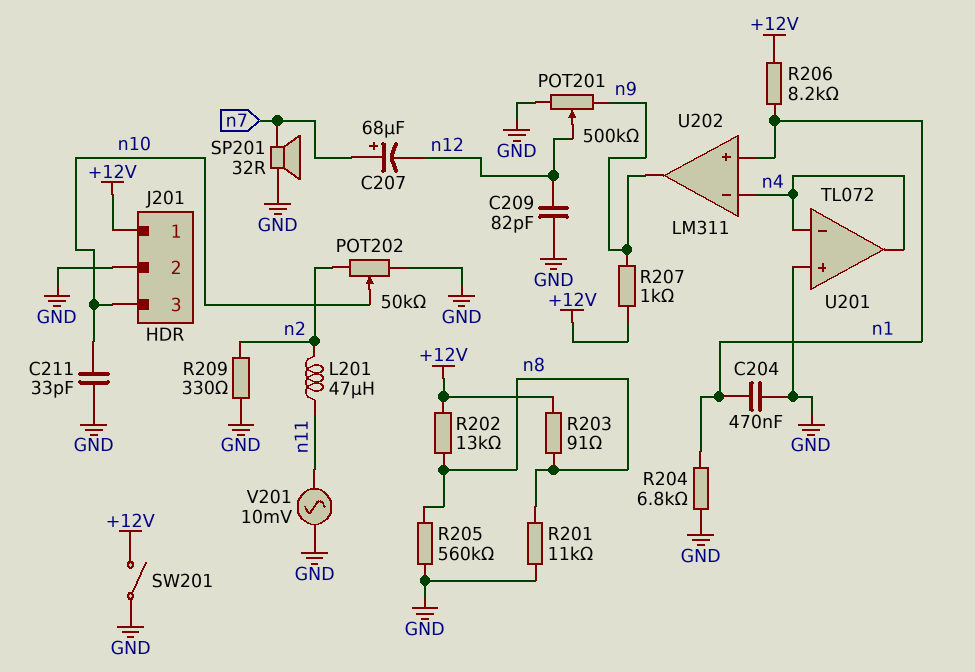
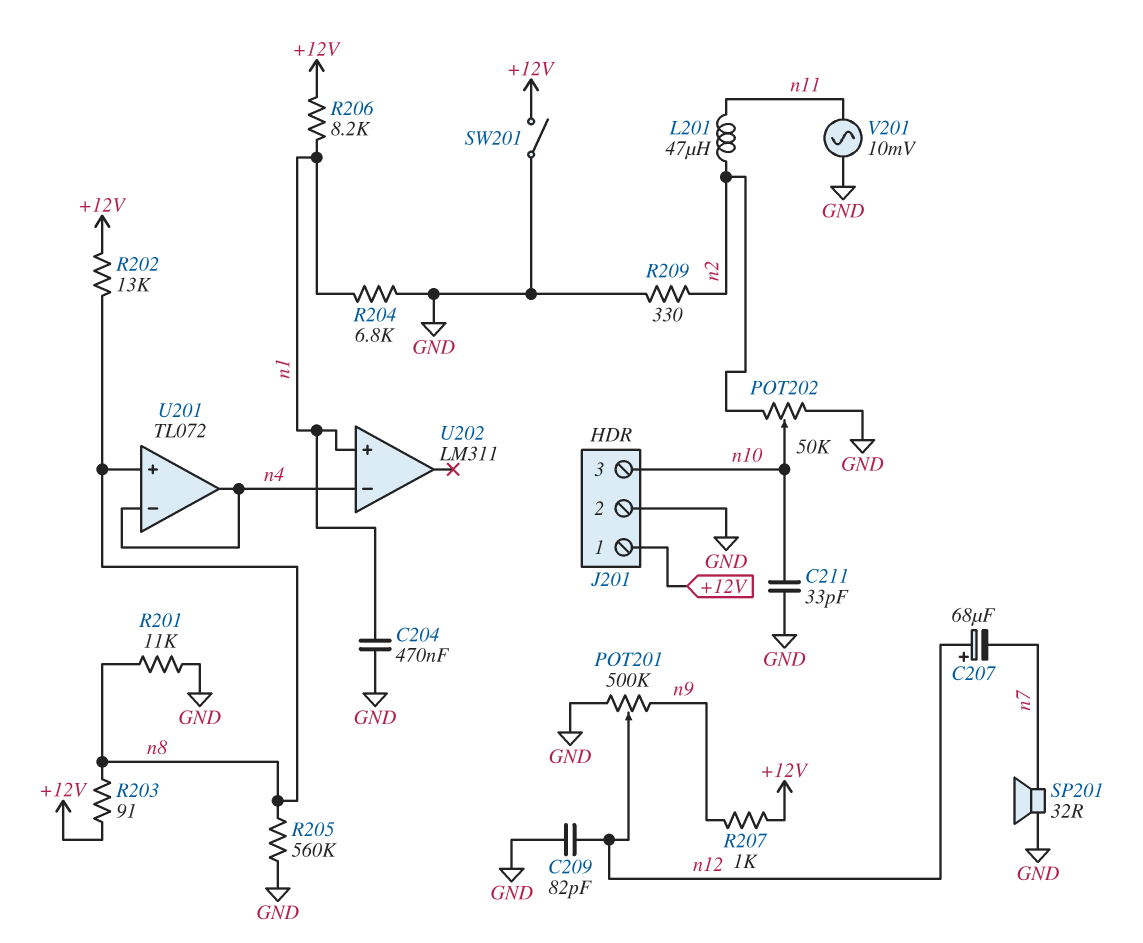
C207: 68uF (plus n7, minus n12) -> 68uF (plus n12, minus n7)
U201 pin in+: GND -> n8
U202 pin out: n9 -> none

